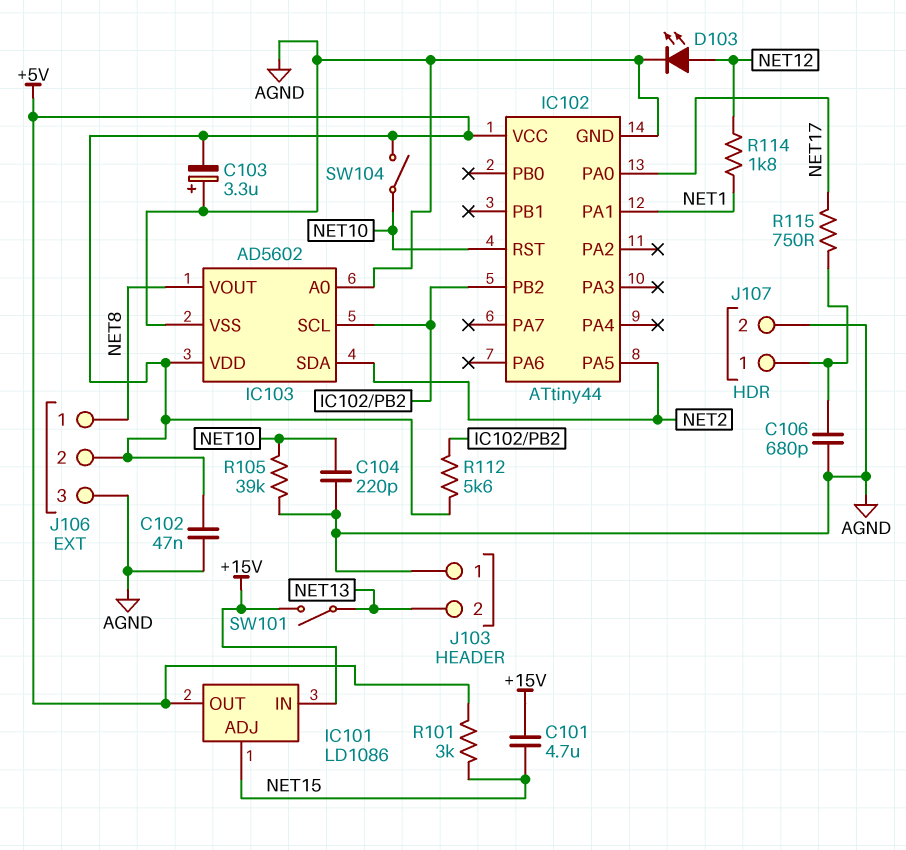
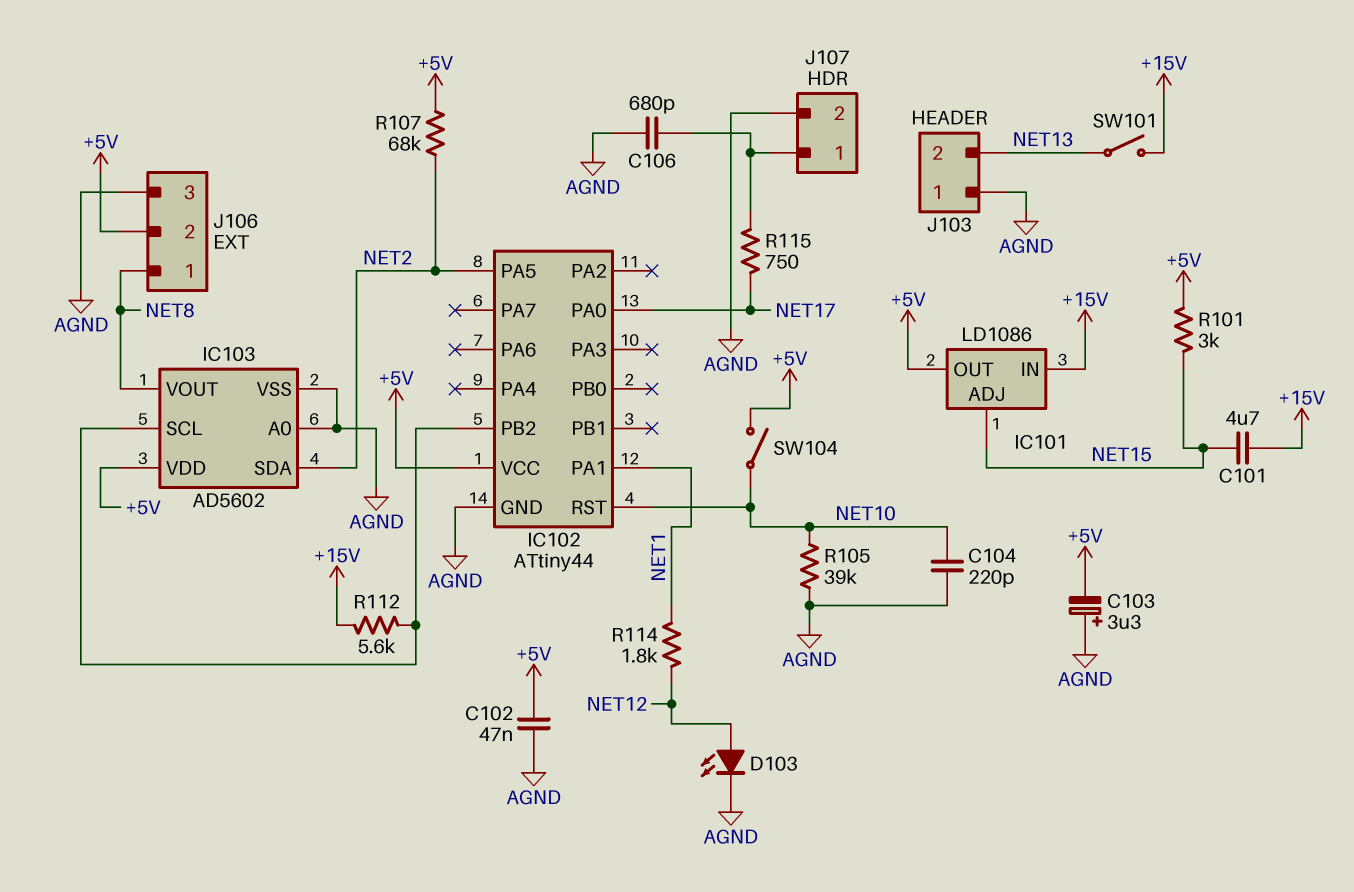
R107: none -> 68k (+5V, NET2)
R112: 5.6k (+5V, IC102/PB2) -> 5.6k (+15V, IC102/PB2)

